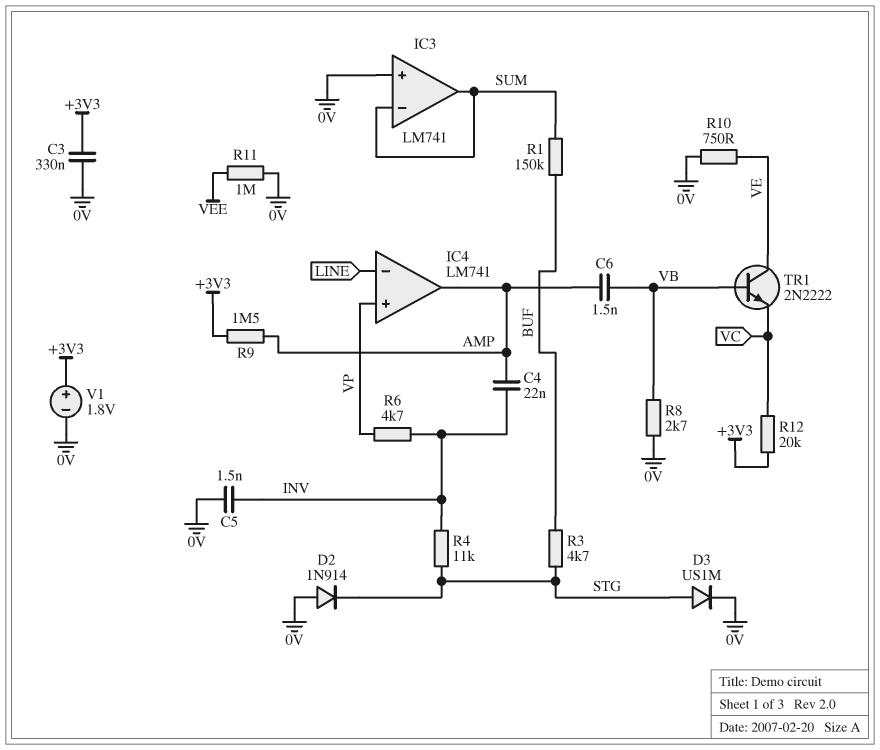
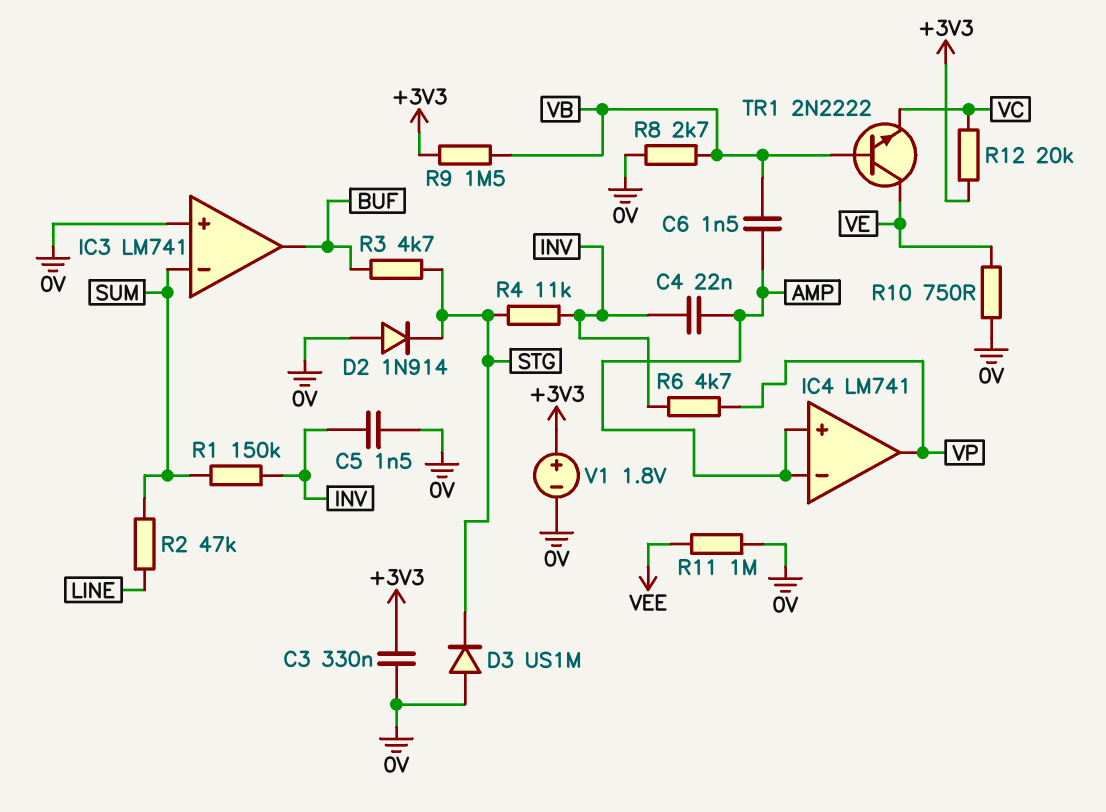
D3: diode US1M (A STG, K 0V) -> diode US1M (A 0V, K STG)
IC3 pin out: SUM -> BUF
IC4 pin in+: VP -> AMP
IC4 pin in-: LINE -> AMP
IC4 pin out: AMP -> VP
R1: 150k (BUF, SUM) -> 150k (INV, SUM)
R2: none -> 47k (LINE, SUM)
R9: 1.5M (+3V3, AMP) -> 1.5M (+3V3, VB)

